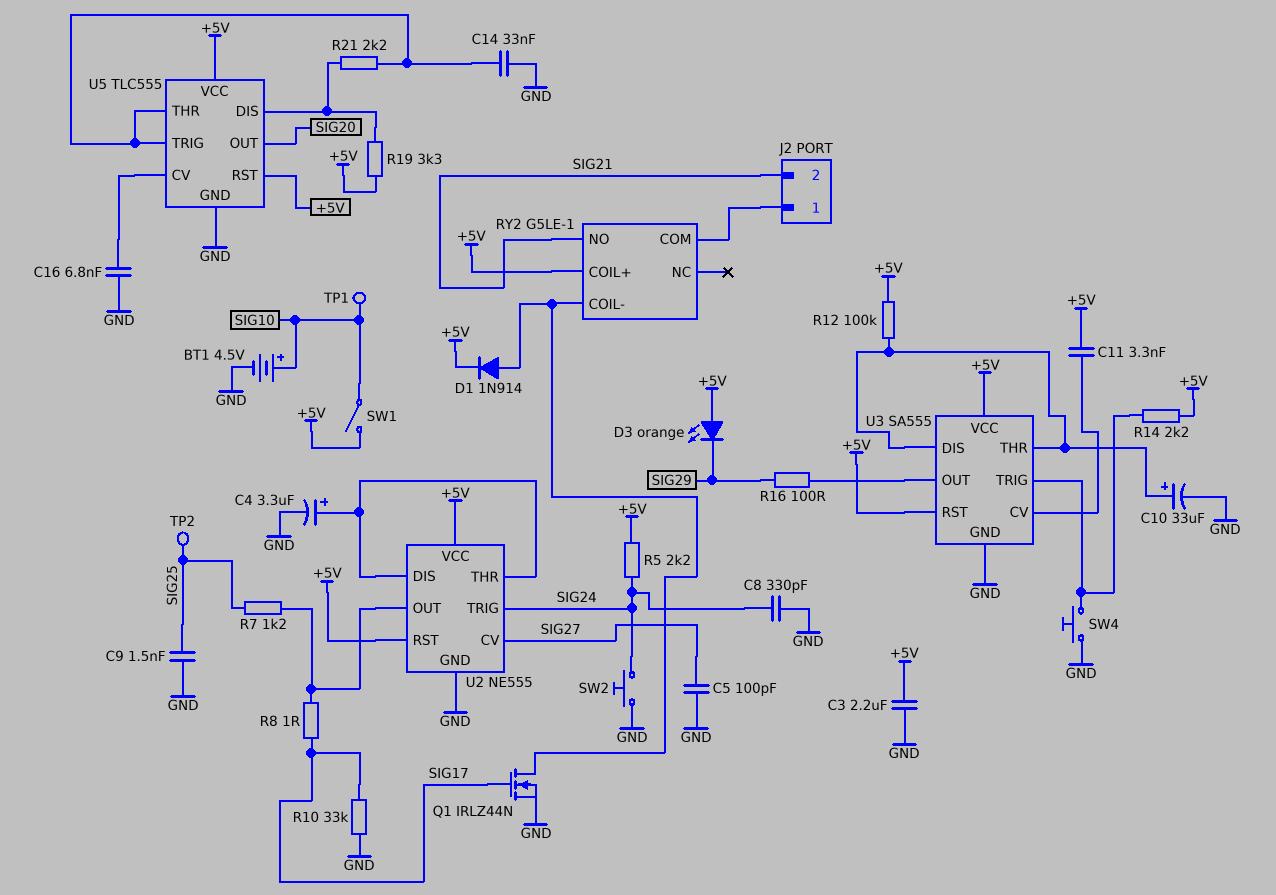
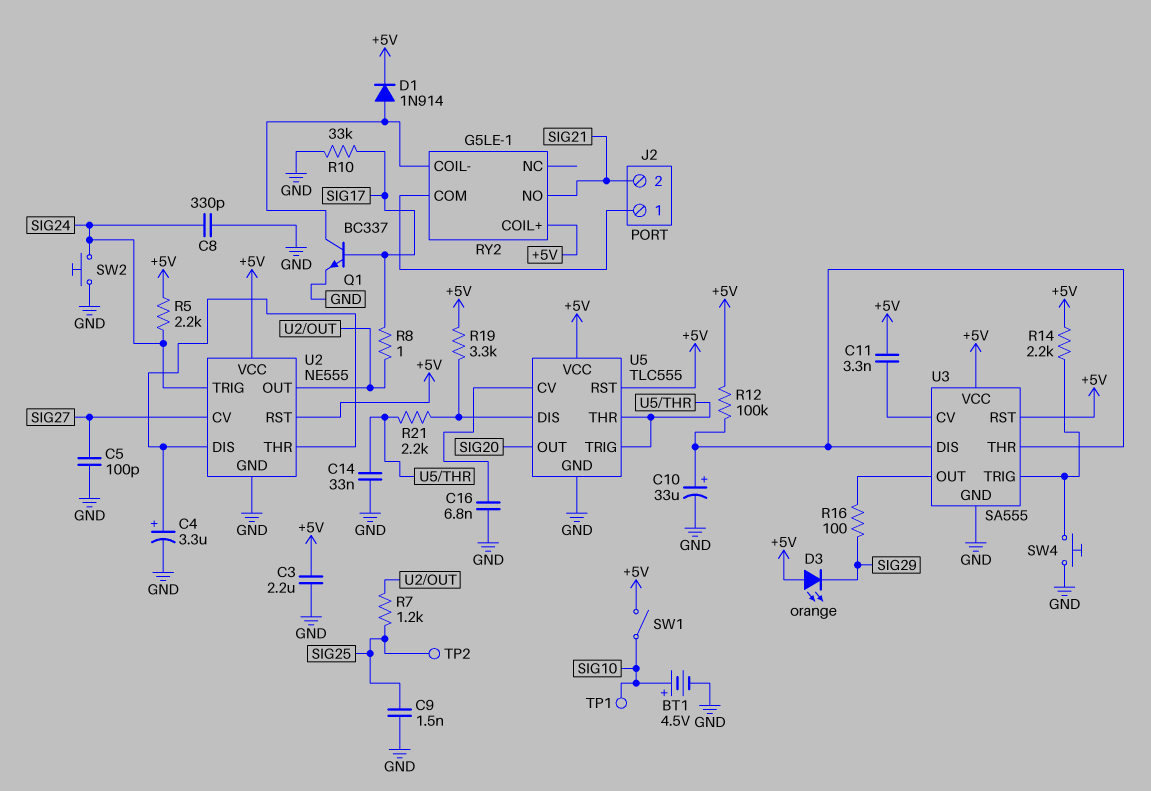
Q1: NMOS IRLZ44N (G SIG17, D RY2/COIL-, S GND) -> NPN BC337 (B SIG17, C RY2/COIL-, E GND)

